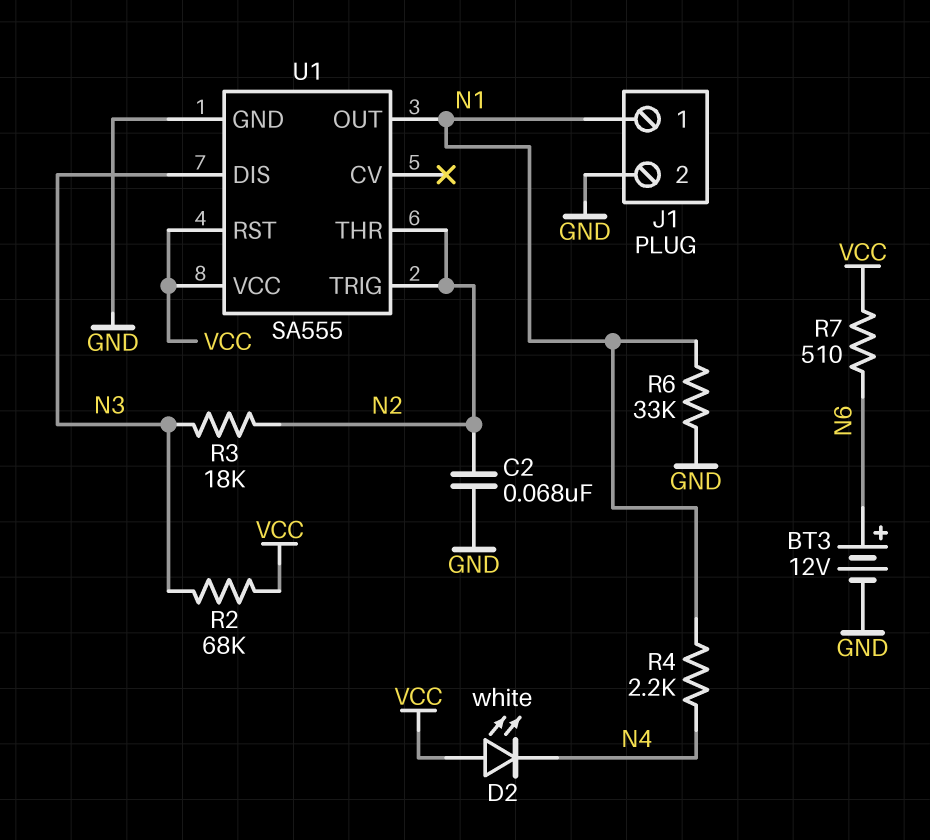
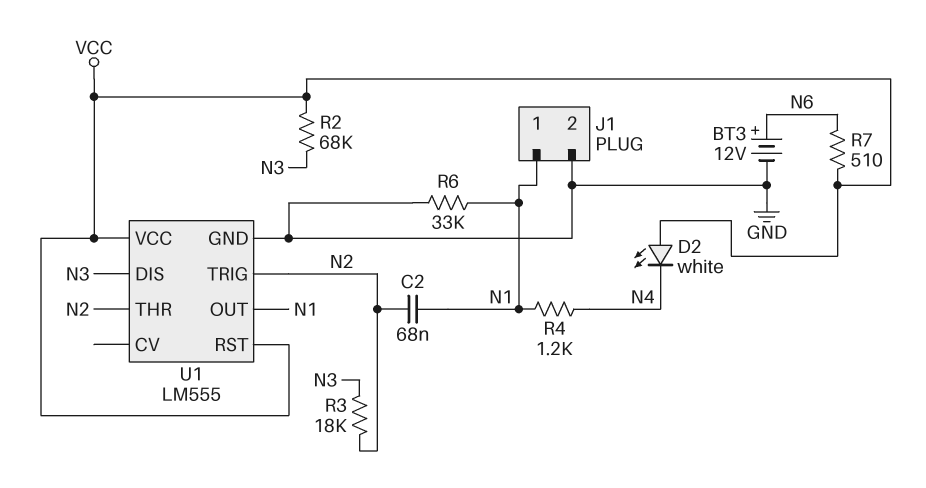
C2: 68nF (GND, N2) -> 68nF (N1, N2)
R4: 2.2k (N1, N4) -> 1.2k (N1, N4)
U1: SA555 -> LM555

